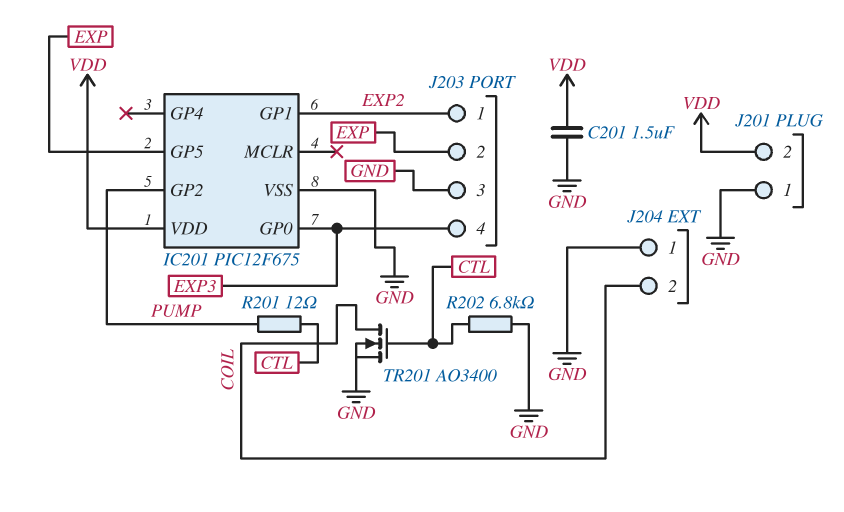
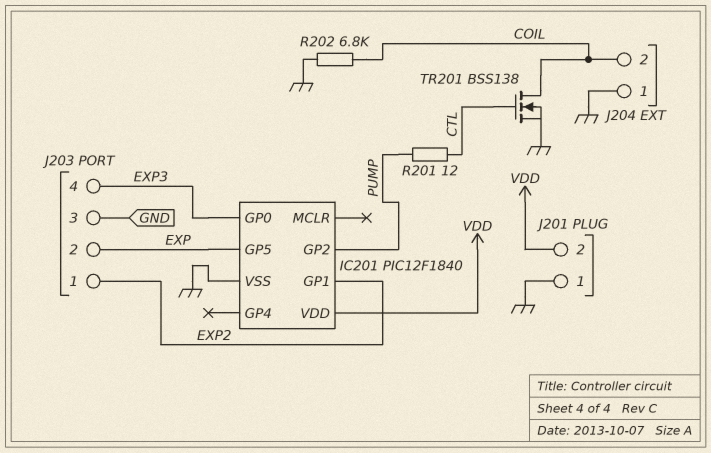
C201: 1.5uF (GND, VDD) -> none
IC201: PIC12F675 -> PIC12F1840
R202: 6.8k (CTL, GND) -> 6.8k (COIL, GND)
TR201: NMOS AO3400 (G CTL, D COIL, S GND) -> NMOS BSS138 (G CTL, D COIL, S GND)

